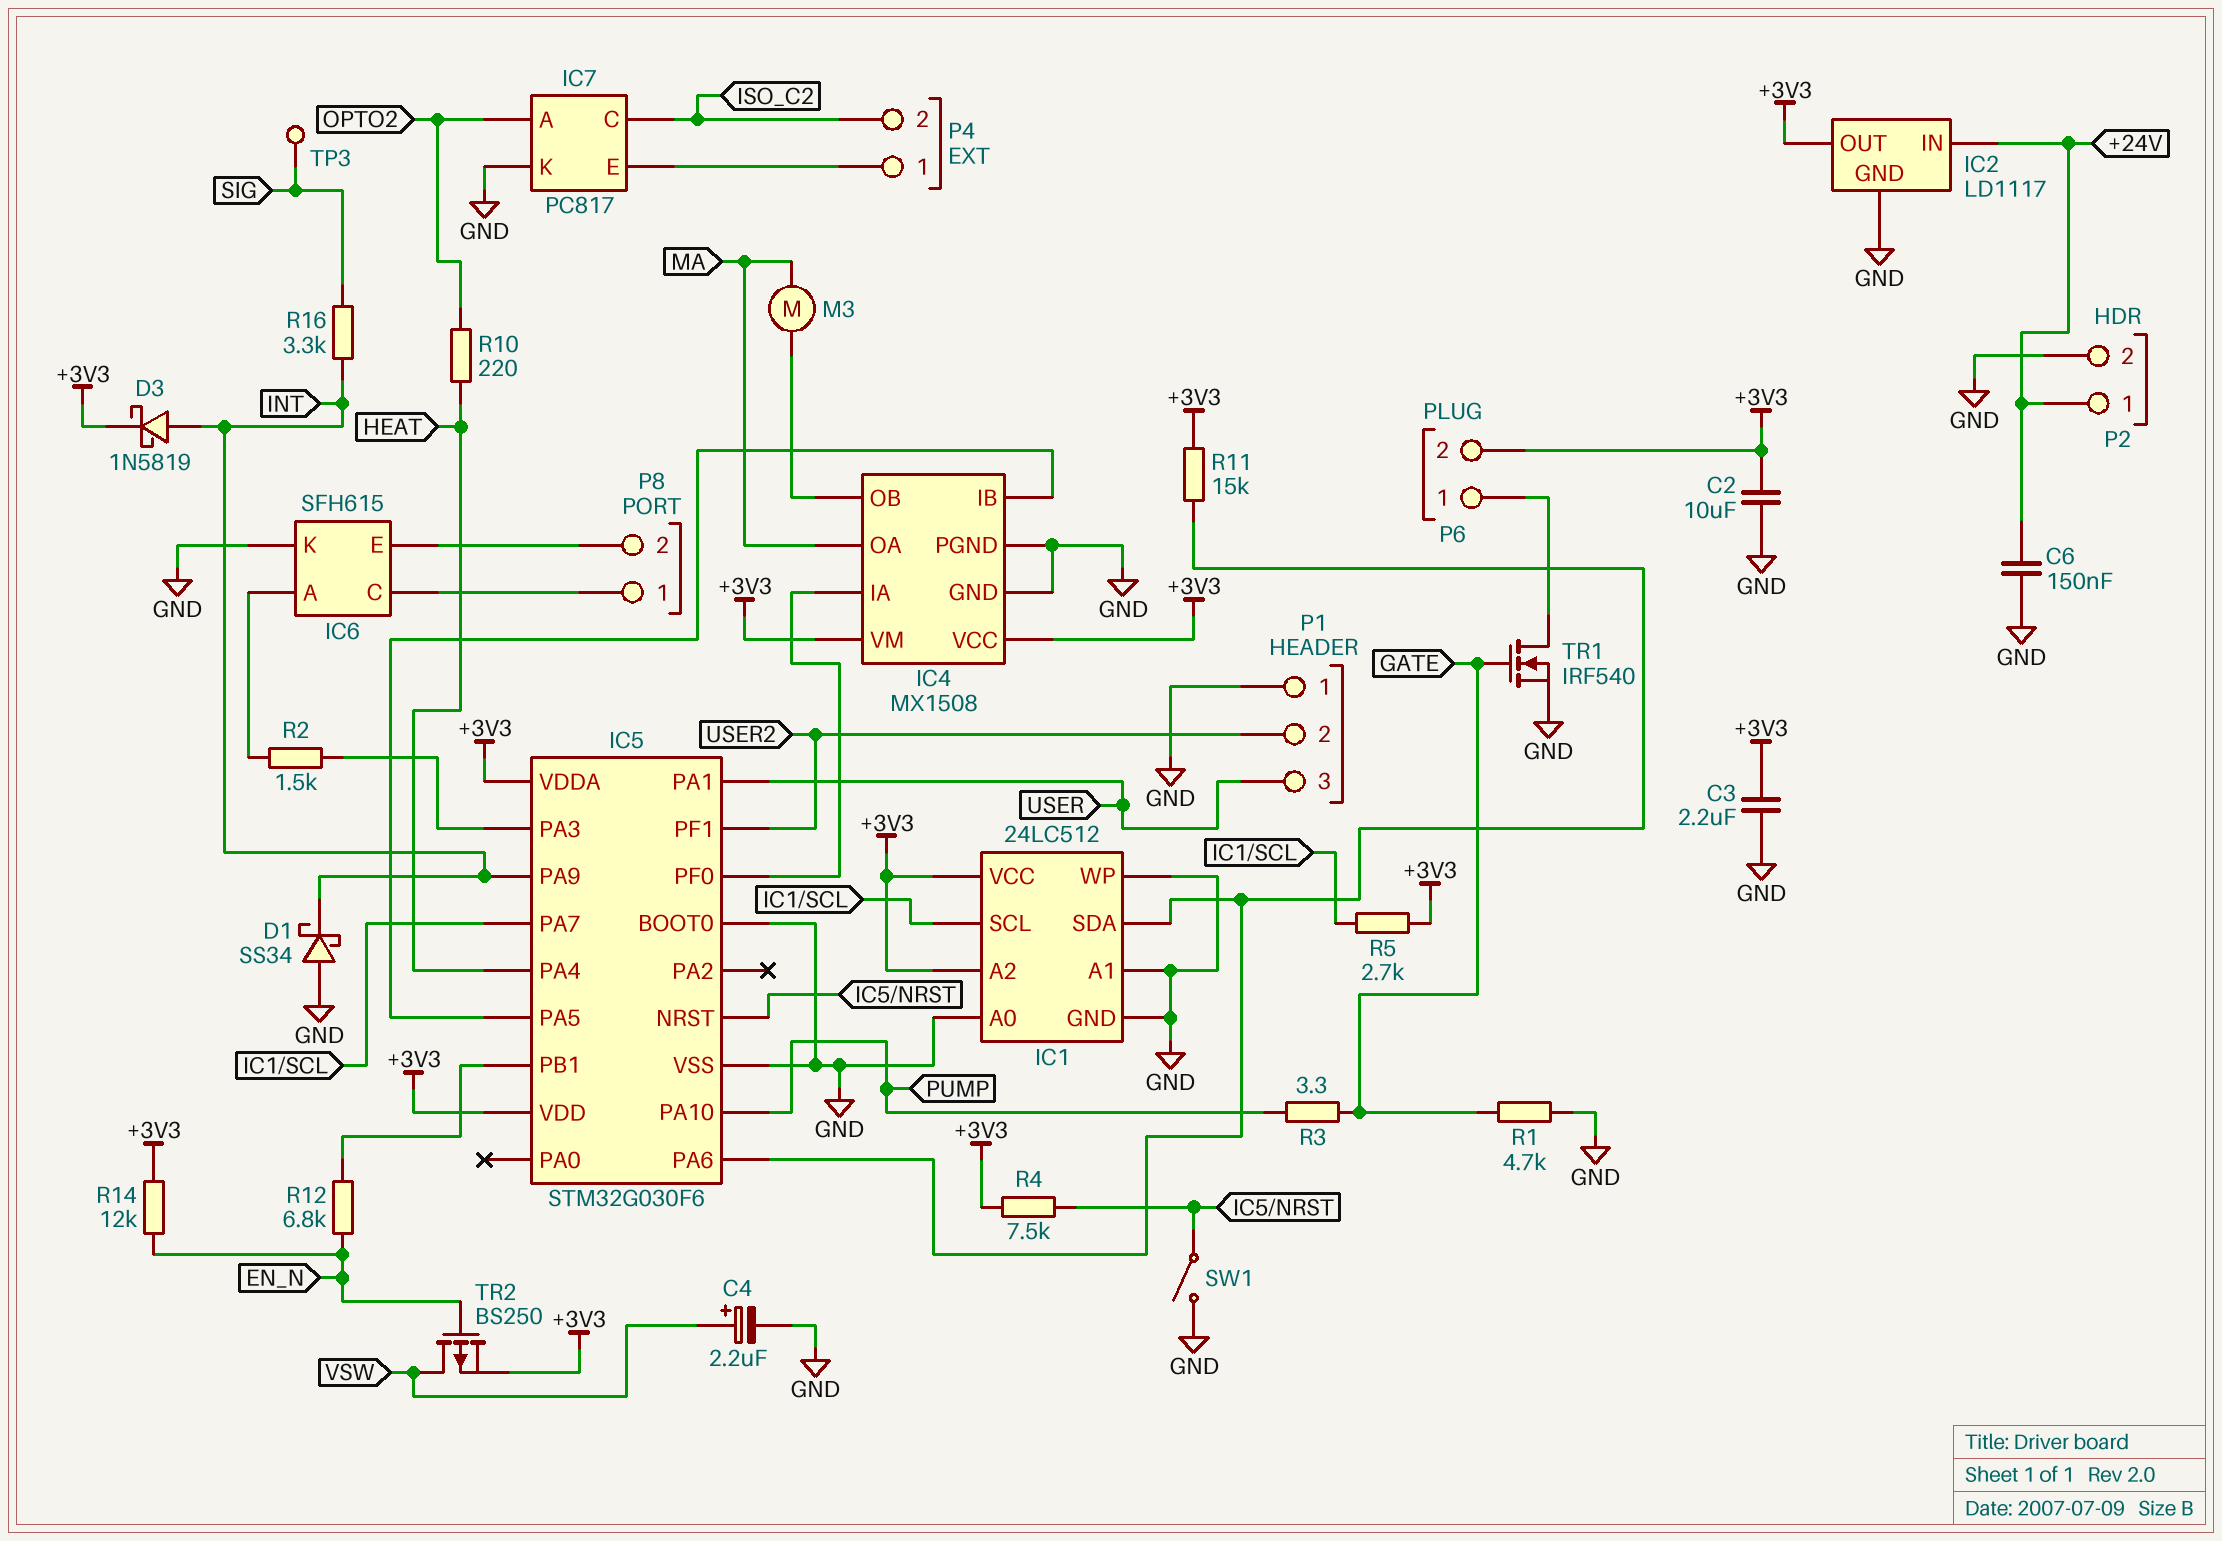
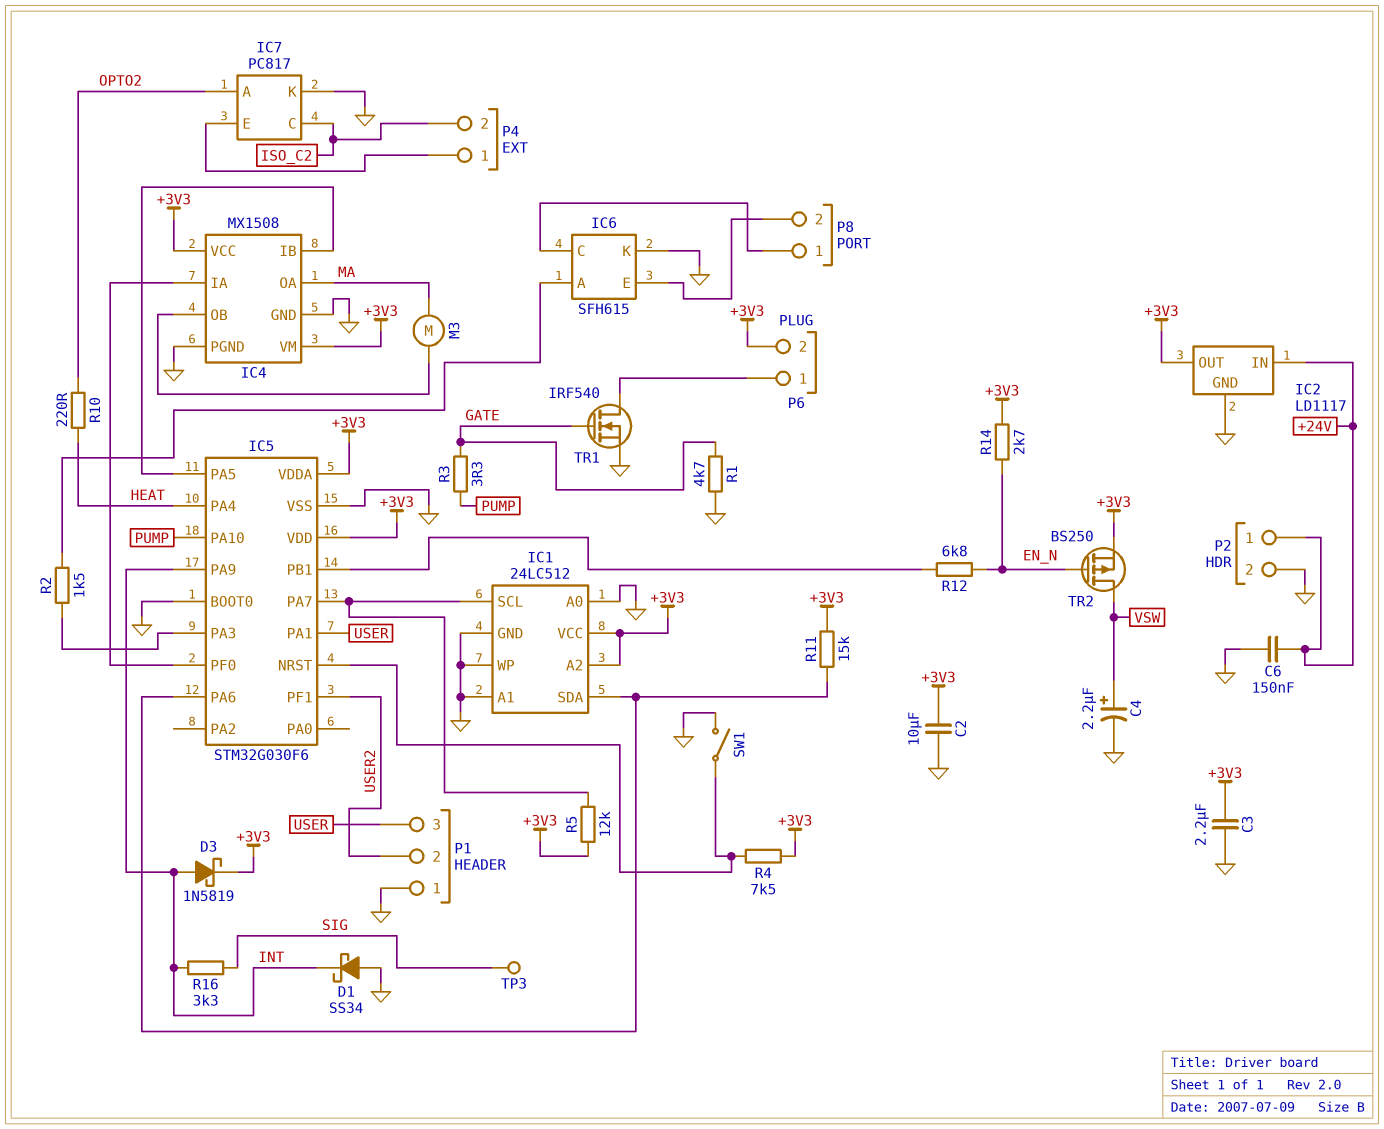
R5: 2.7k (+3V3, IC1/SCL) -> 12k (+3V3, IC1/SCL)
R14: 12k (+3V3, EN_N) -> 2.7k (+3V3, EN_N)

